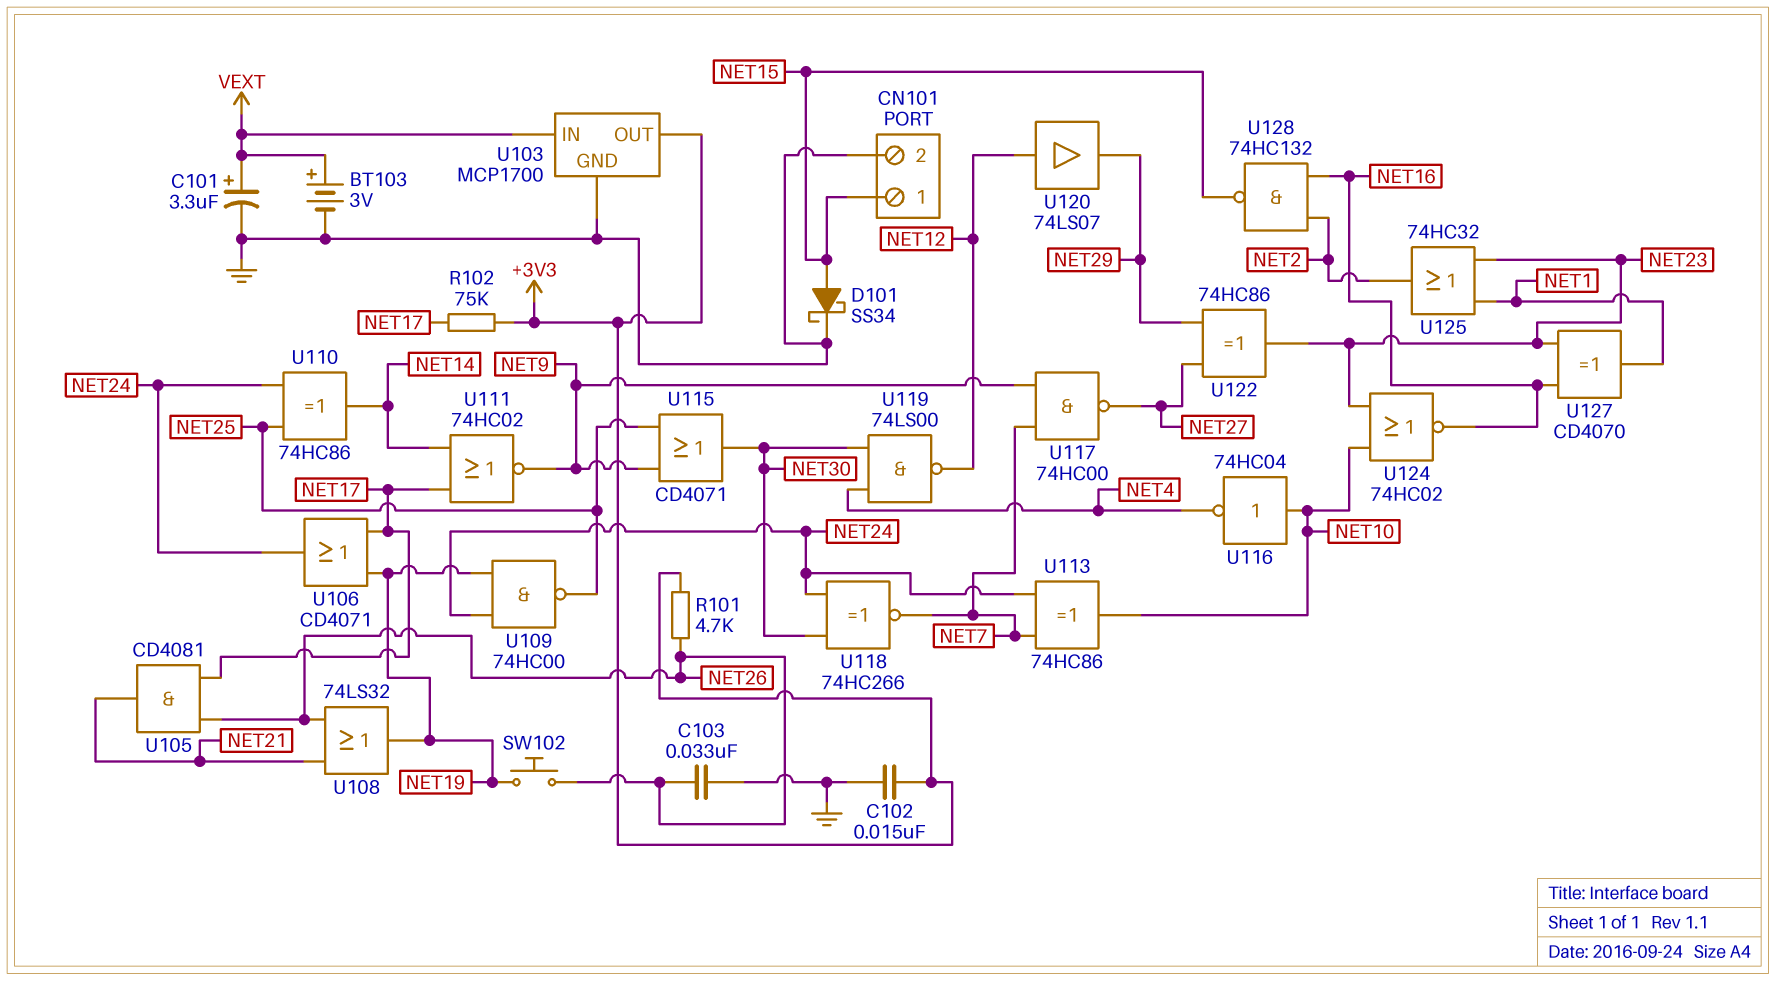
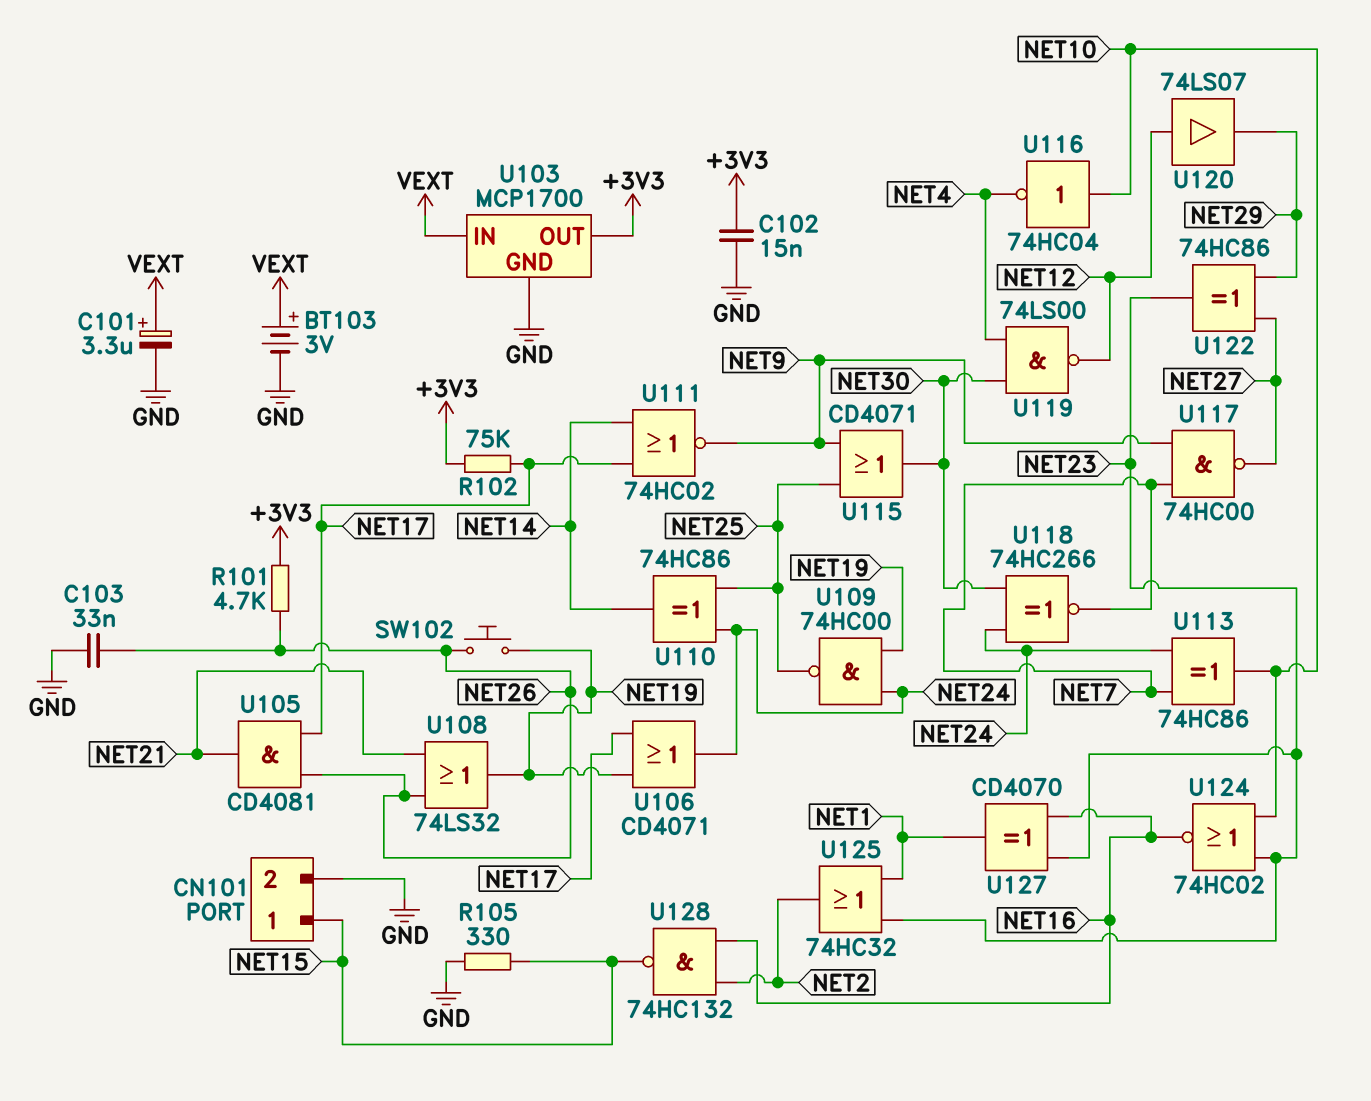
D101: schottky SS34 (A NET15, K GND) -> none
R105: none -> 330 (GND, NET15)

